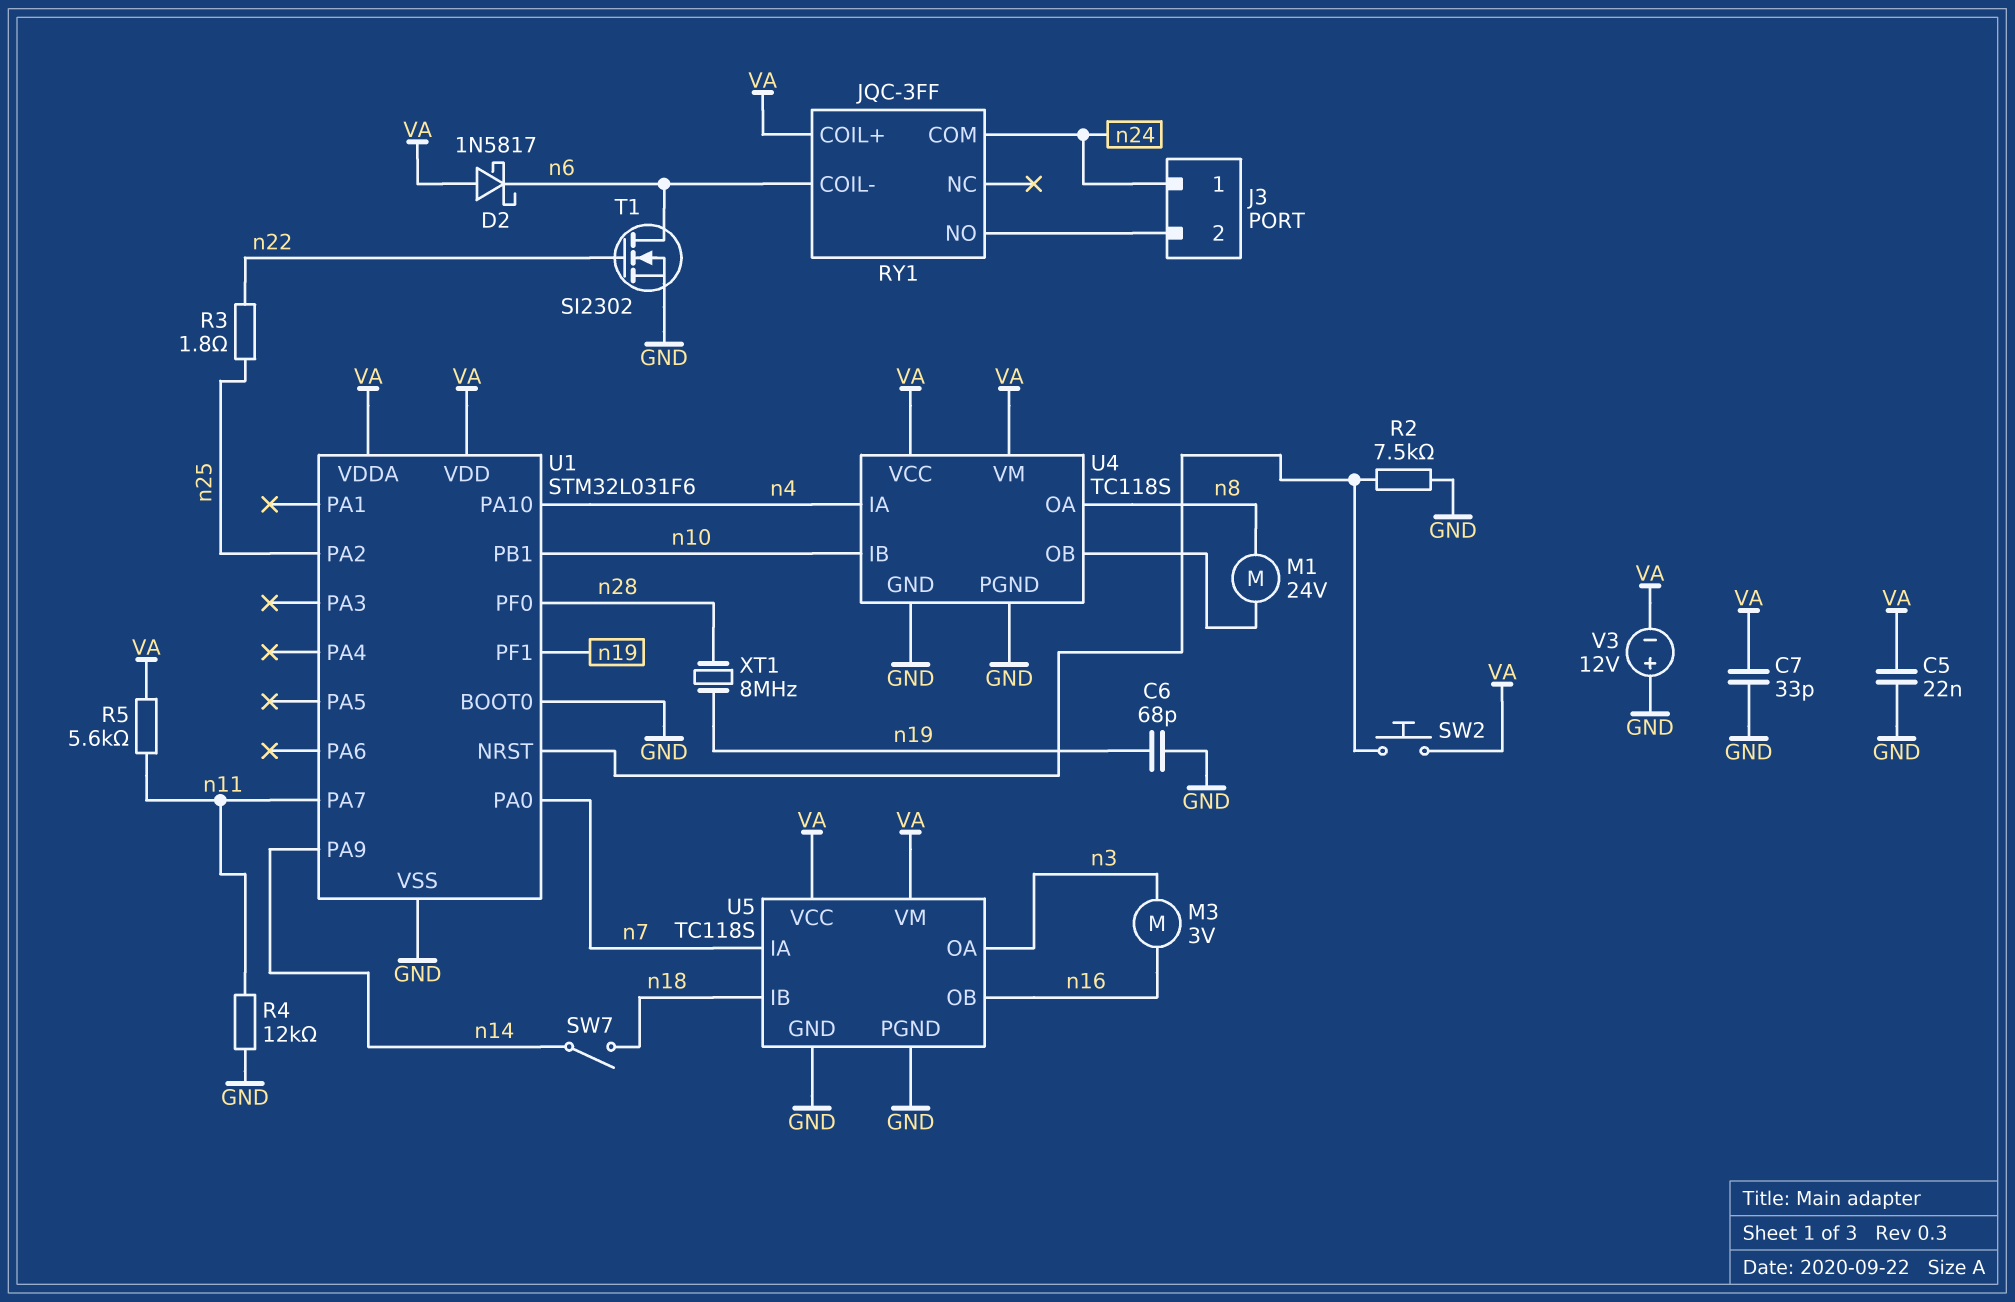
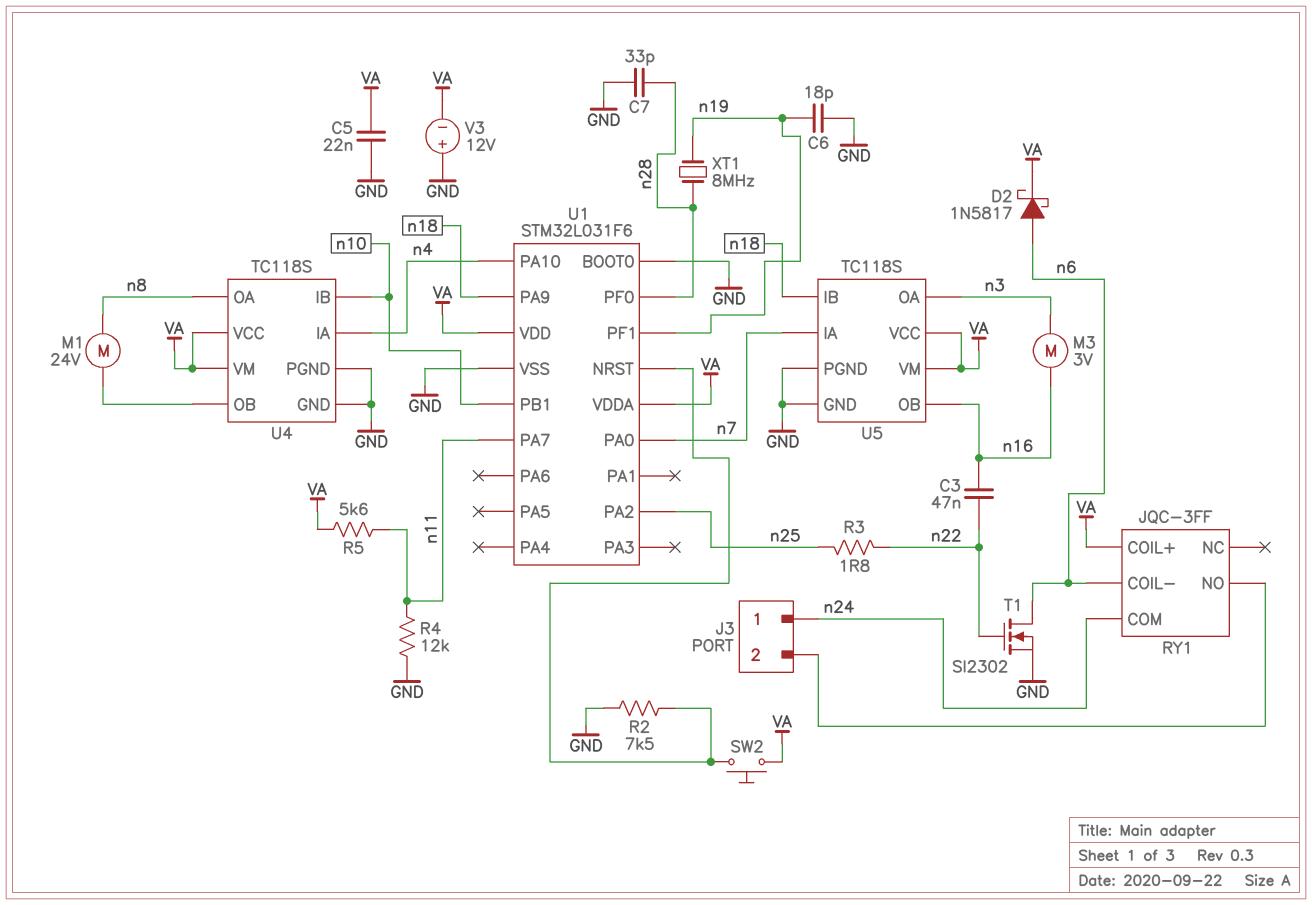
C3: none -> 47nF (n16, n22)
C6: 68pF (GND, n19) -> 18pF (GND, n19)
C7: 33pF (GND, VA) -> 33pF (GND, n28)
D2: schottky 1N5817 (A VA, K n6) -> schottky 1N5817 (A n6, K VA)
SW7: switch (n14, n18) -> none
U1 pin PA9: n14 -> n18

